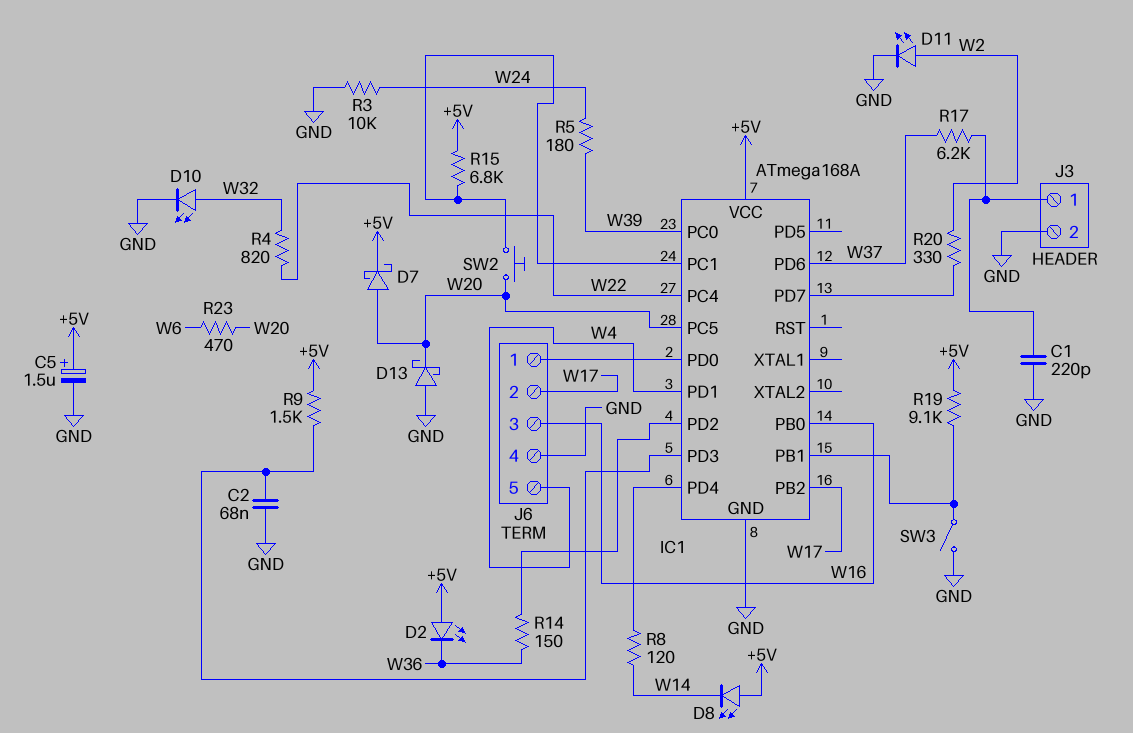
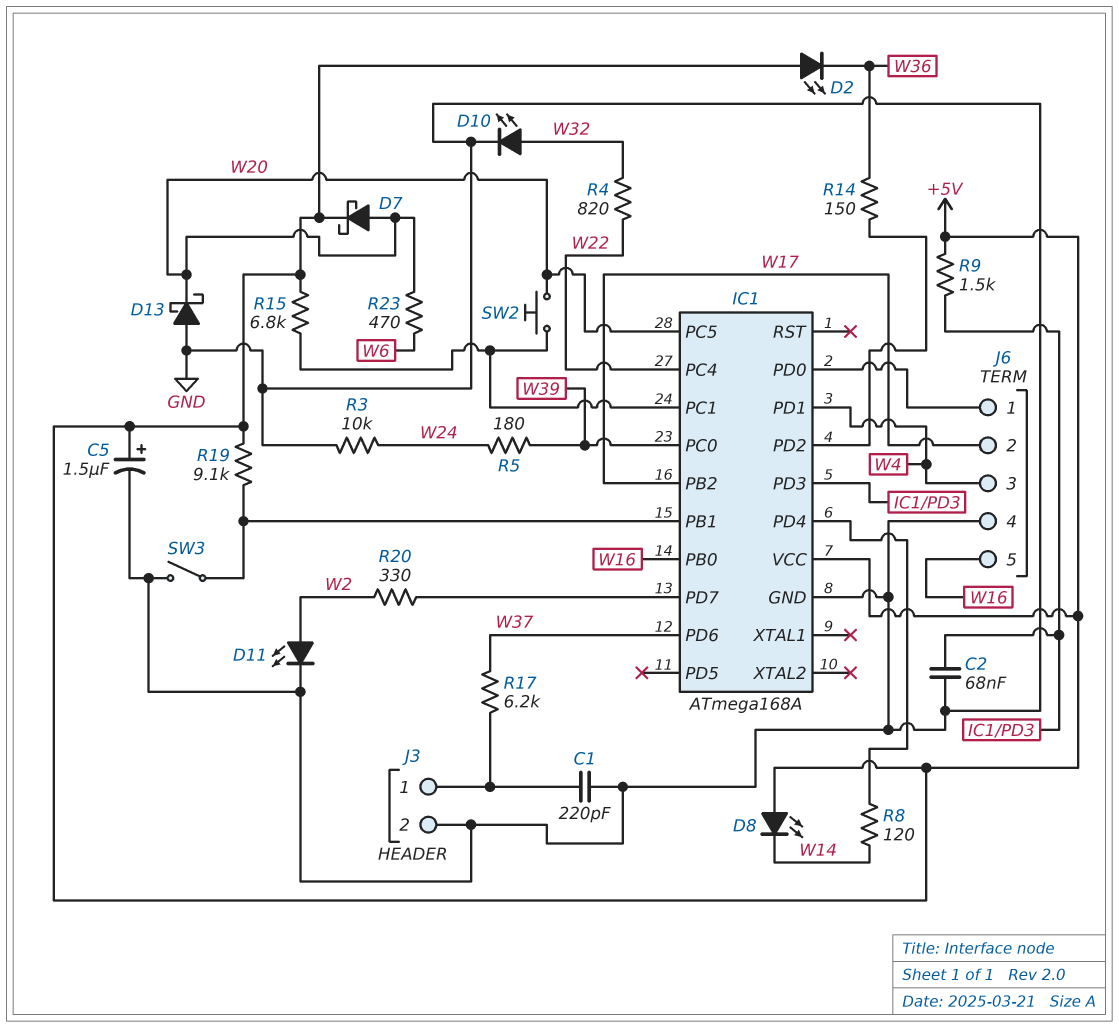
J6 pin 3: W16 -> W4
J6 pin 5: W4 -> W16

